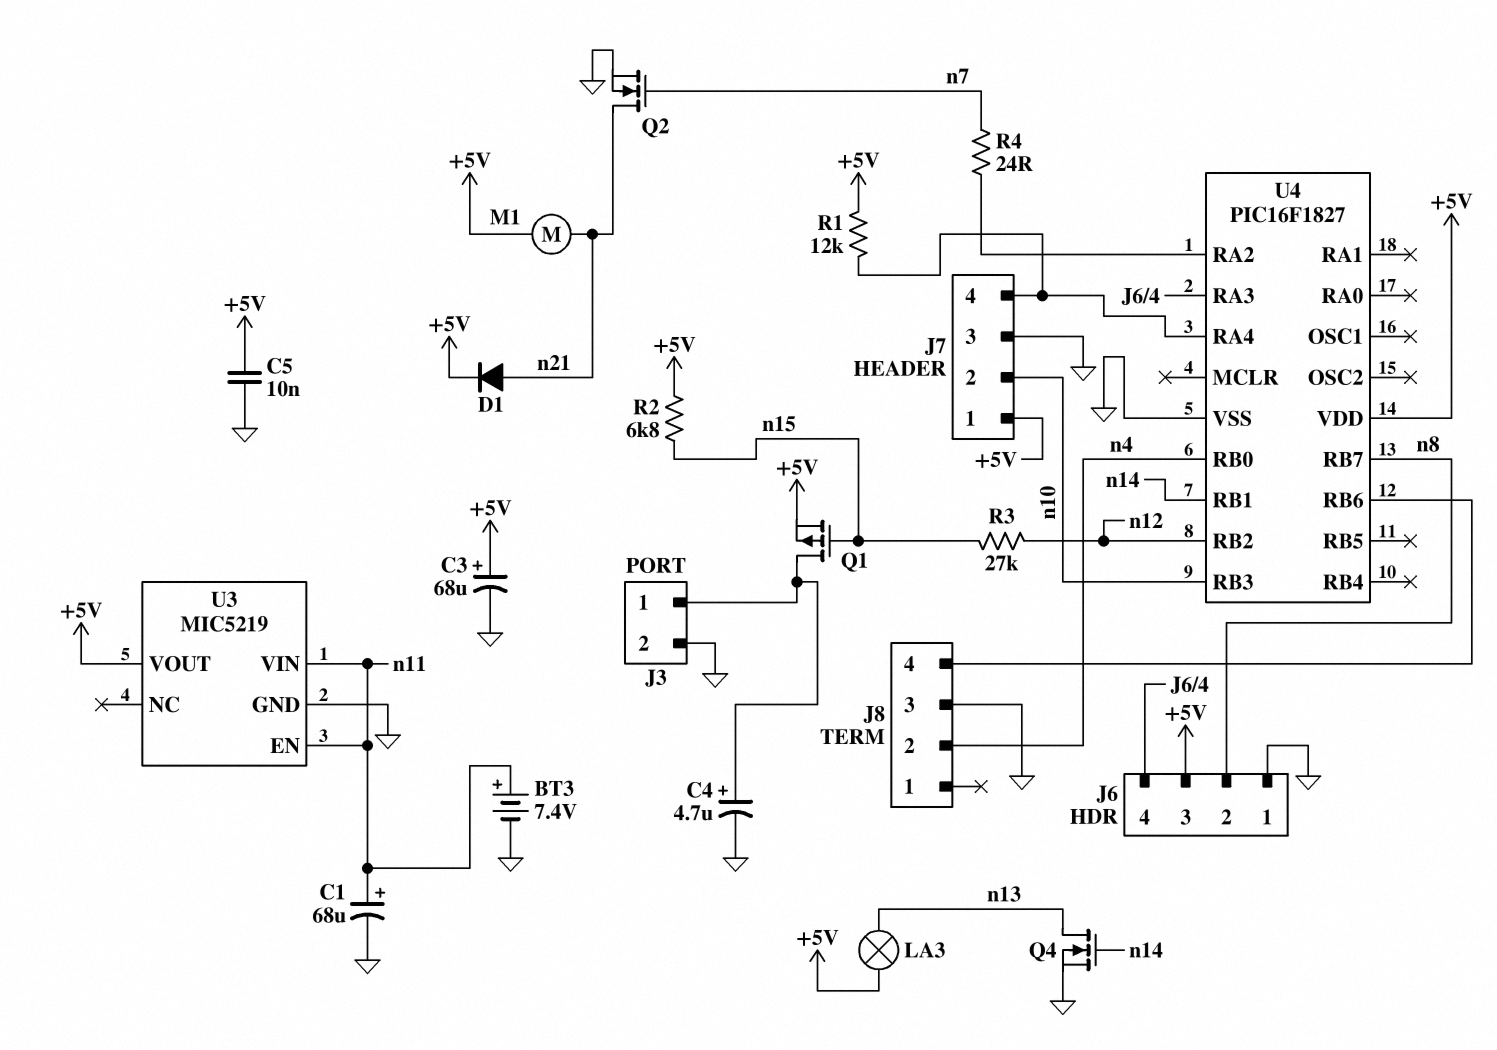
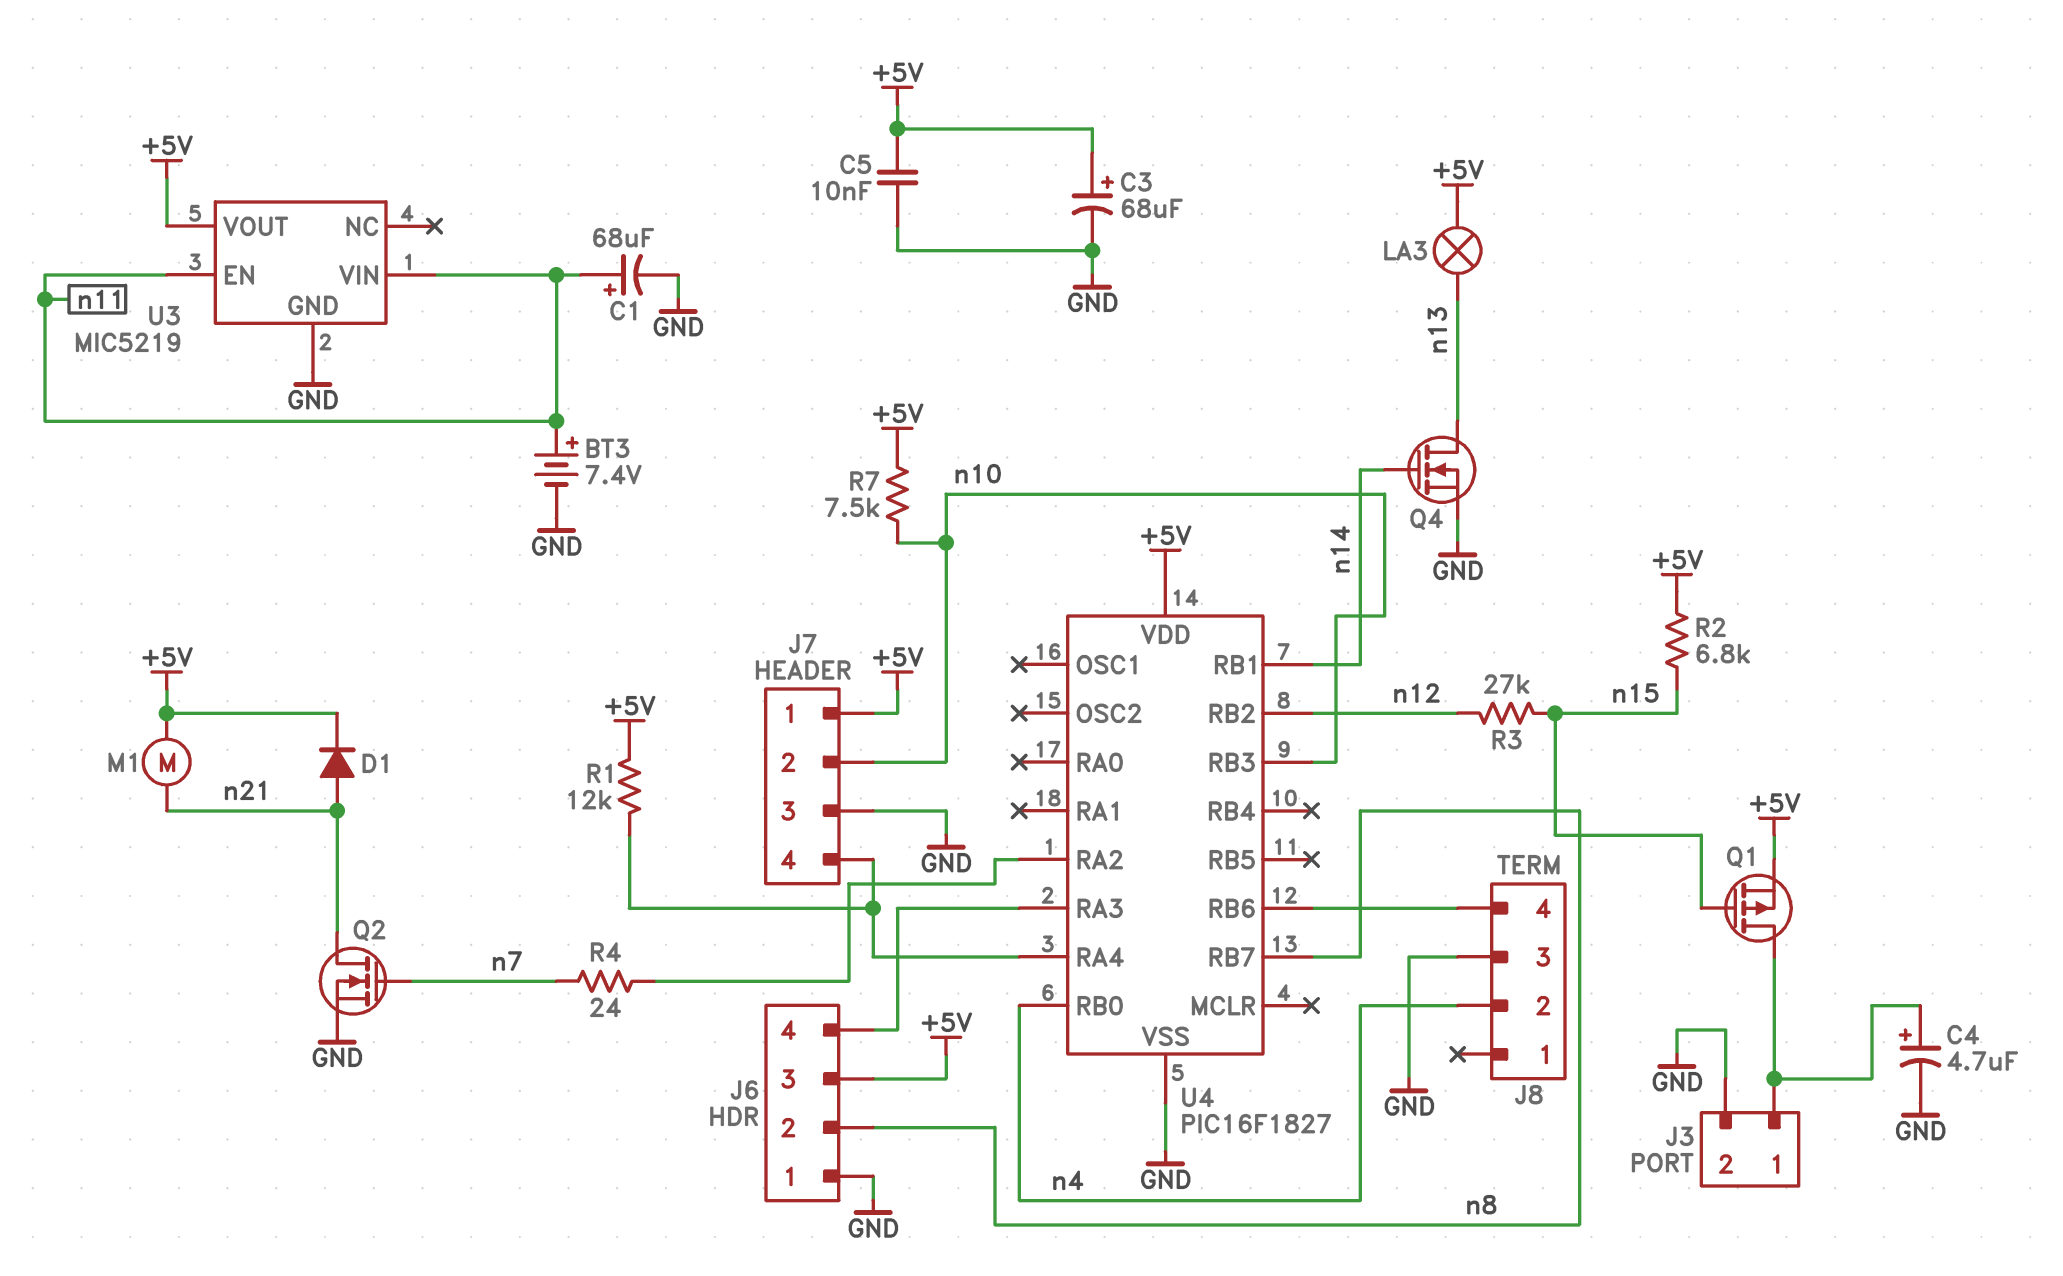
R7: none -> 7.5k (+5V, n10)

